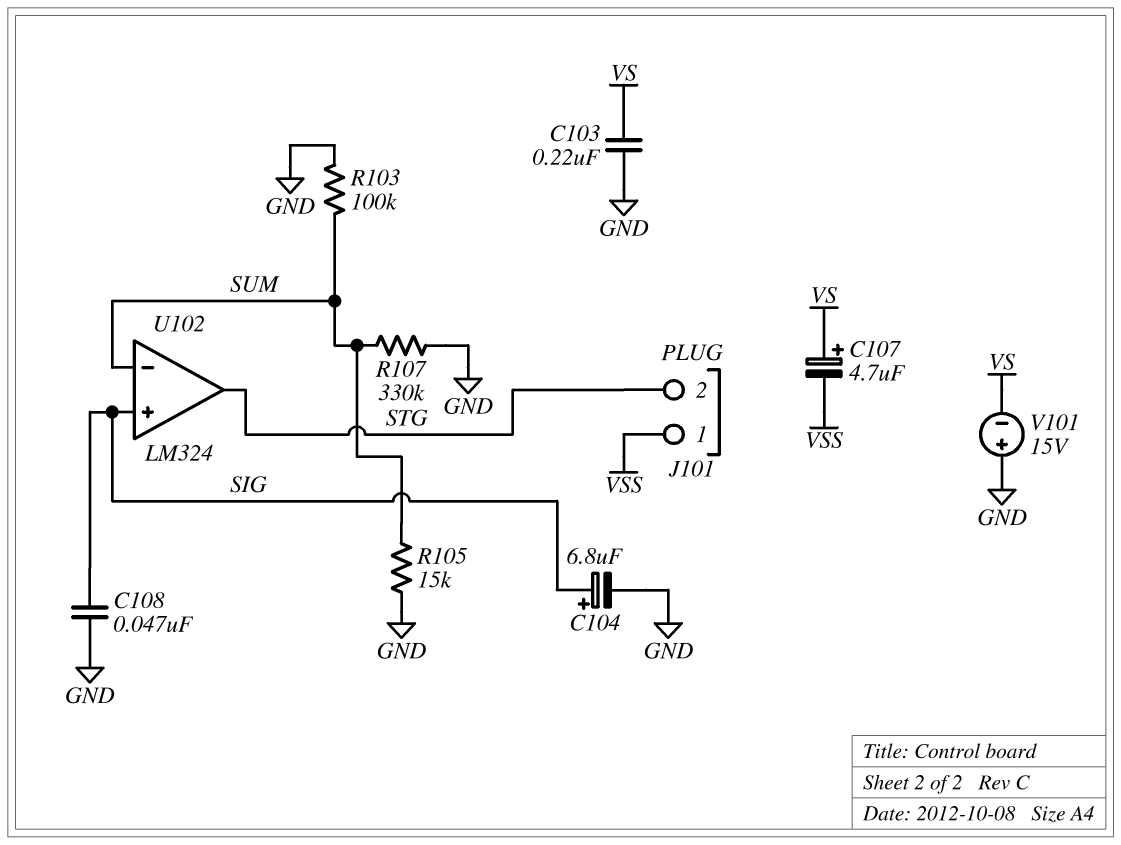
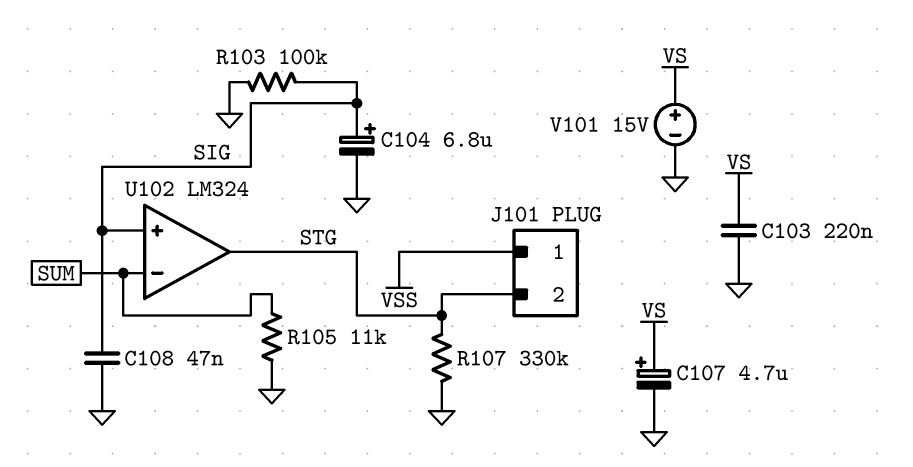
C107: 4.7uF (plus VS, minus VSS) -> 4.7uF (plus VS, minus GND)
R103: 100k (GND, SUM) -> 100k (GND, SIG)
R105: 15k (GND, SUM) -> 11k (GND, SUM)
R107: 330k (GND, SUM) -> 330k (GND, STG)
V101: 15V (plus GND, minus VS) -> 15V (plus VS, minus GND)

